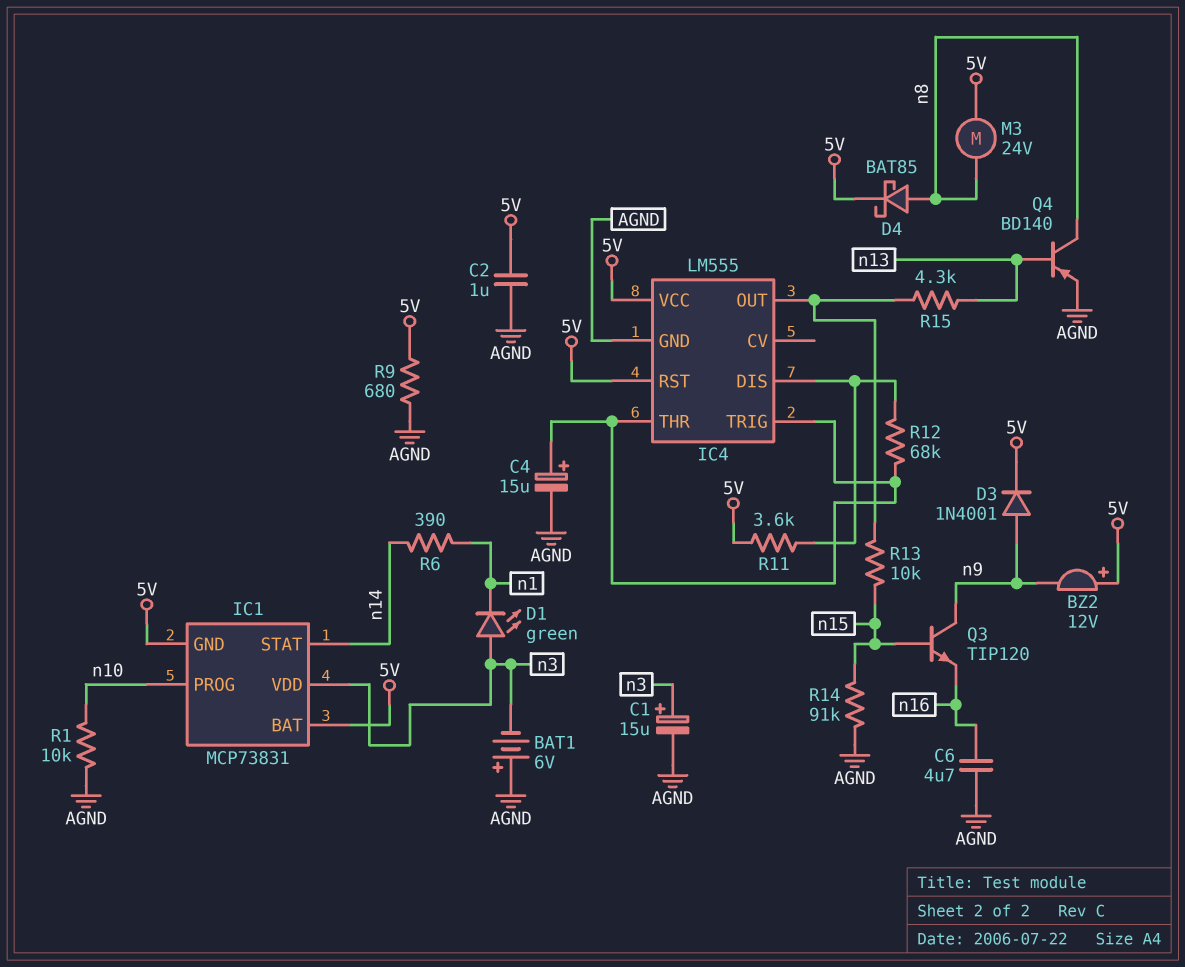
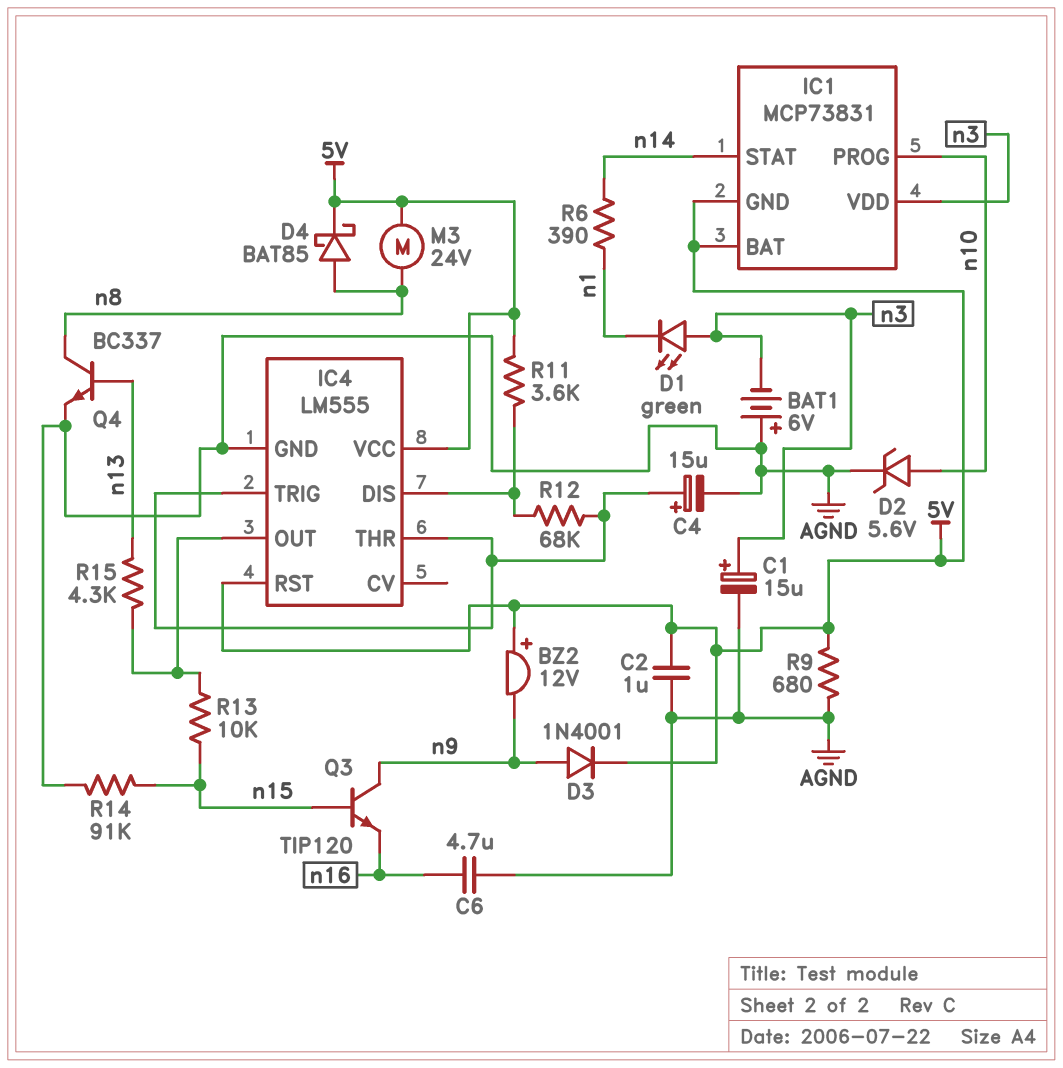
D2: none -> zener 5.6V (A n10, K AGND)
Q4: PNP BD140 (B n13, C n8, E AGND) -> NPN BC337 (B n13, C n8, E AGND)
R1: 10k (AGND, n10) -> none

